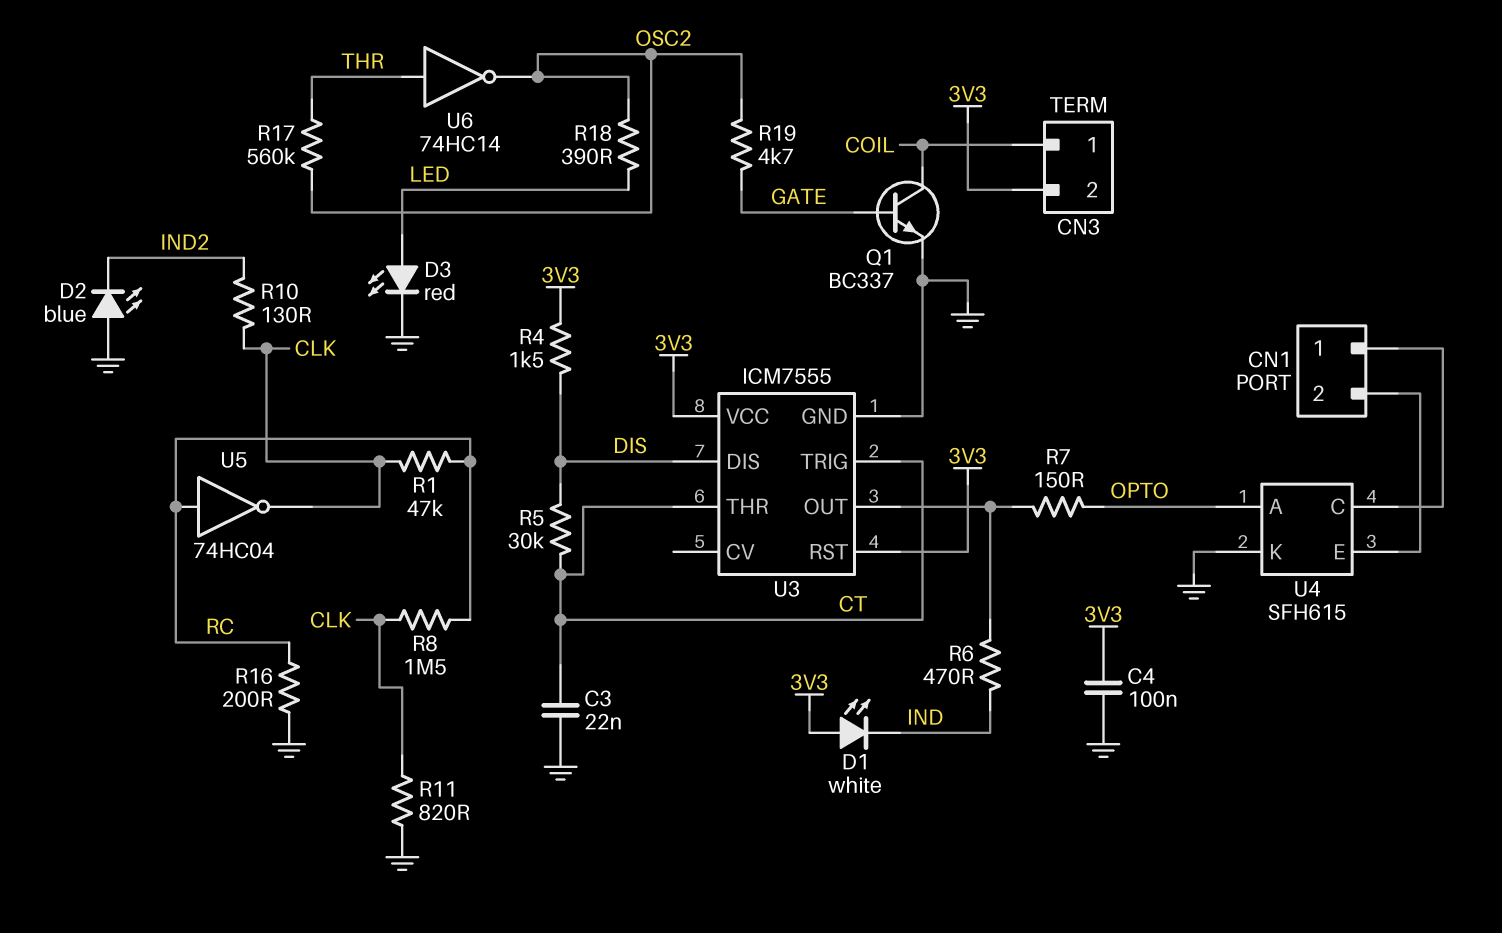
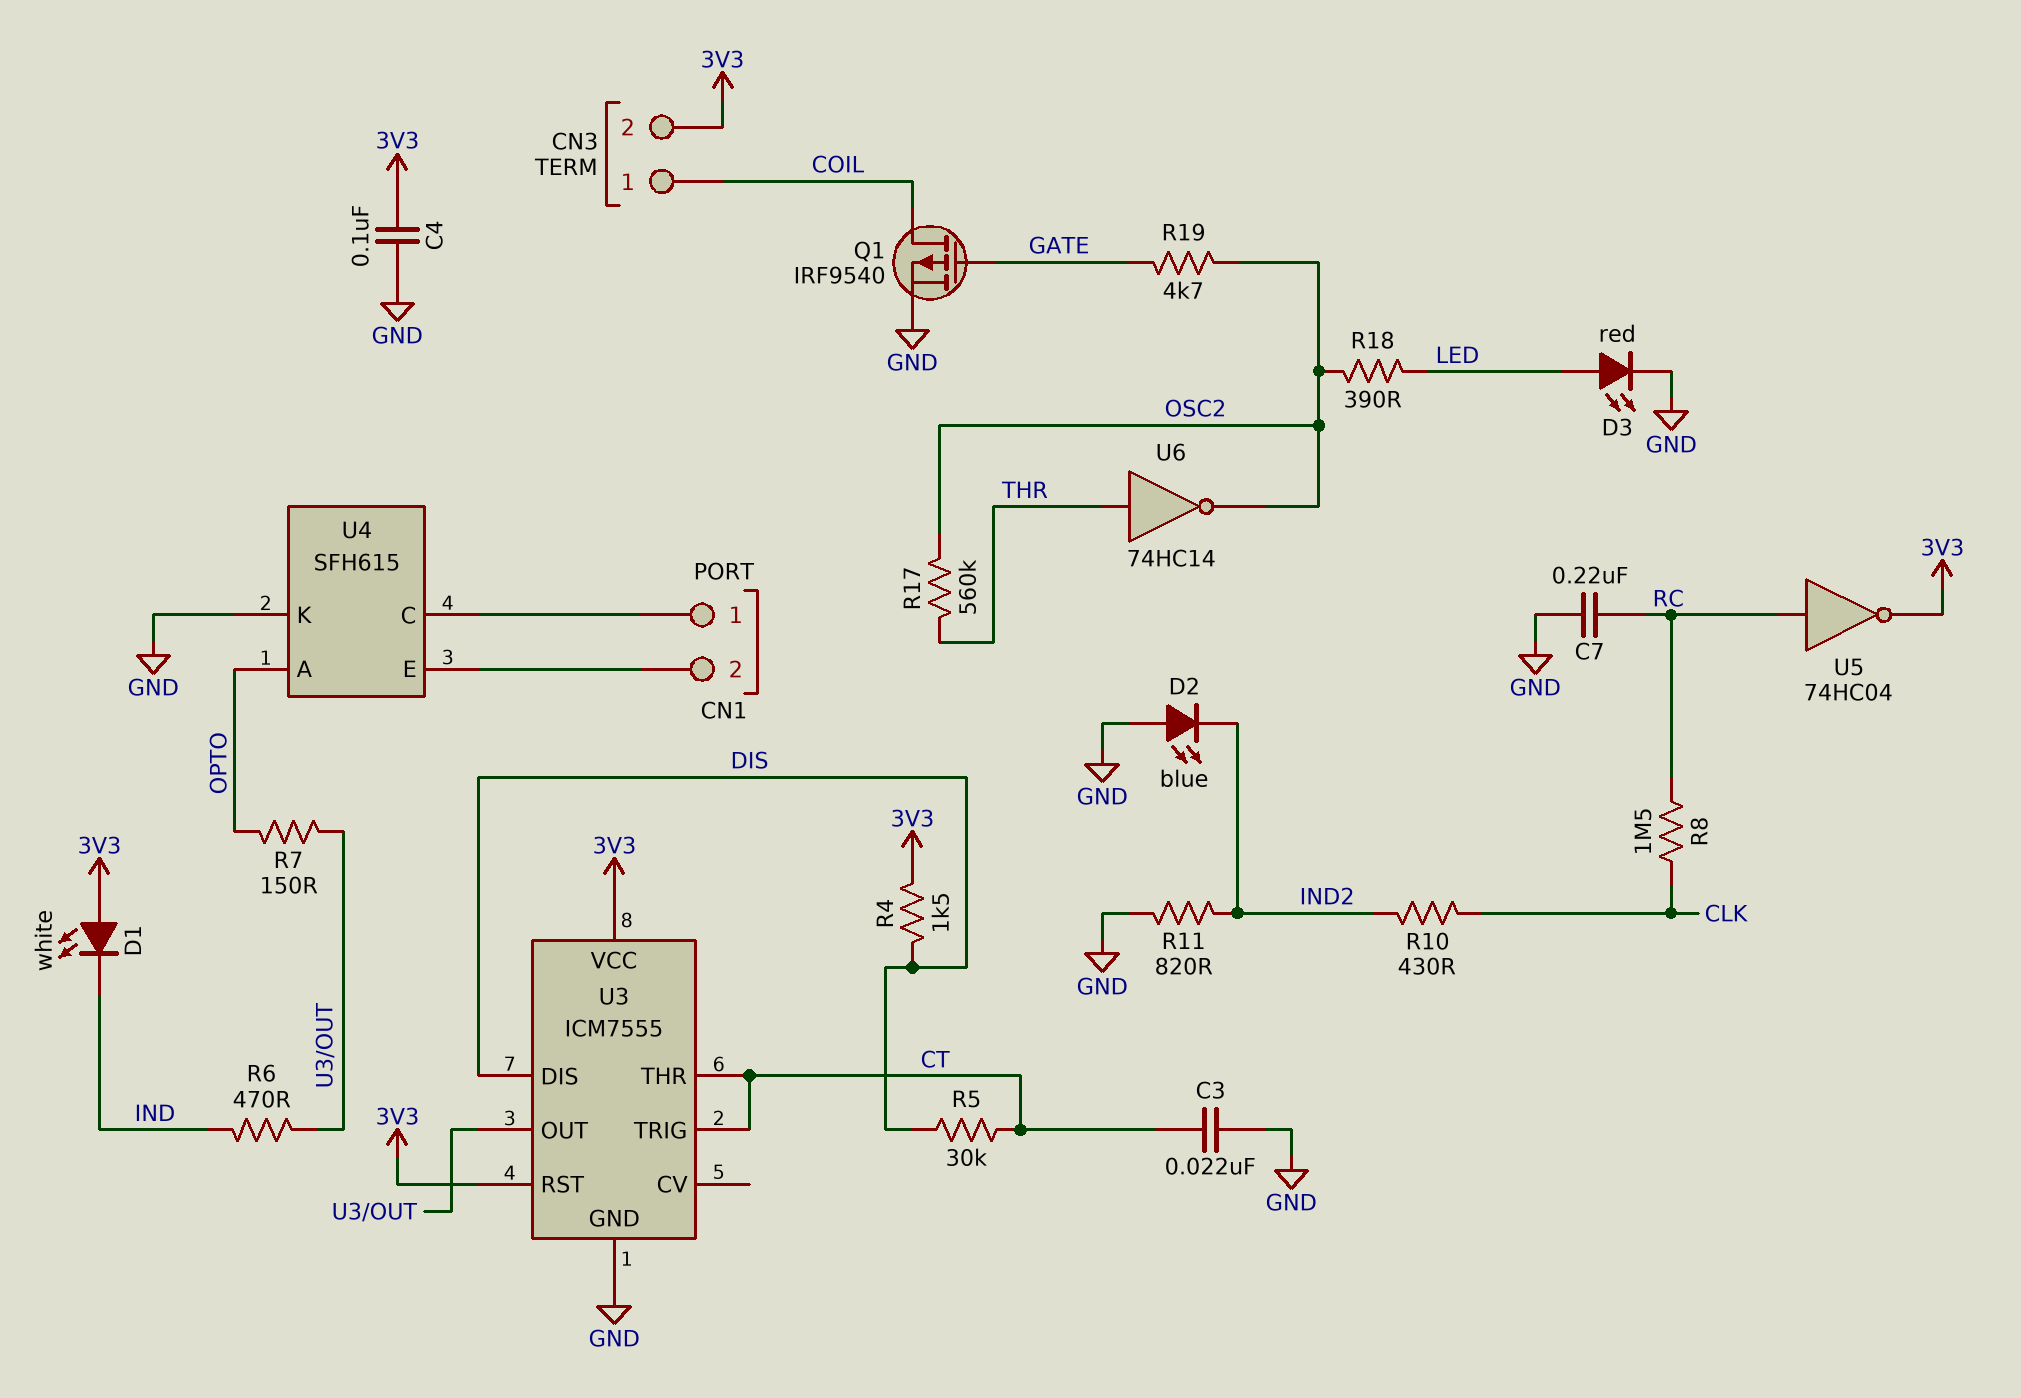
C7: none -> 220nF (GND, RC)
Q1: NPN BC337 (B GATE, C COIL, E GND) -> PMOS IRF9540 (G GATE, D COIL, S GND)
R1: 47k (CLK, RC) -> none
R10: 130 (CLK, IND2) -> 430 (CLK, IND2)
R11: 820 (CLK, GND) -> 820 (GND, IND2)
R16: 200 (GND, RC) -> none
U5: NOT 74HC04 (in RC, out CLK) -> NOT 74HC04 (in RC, out 3V3)

